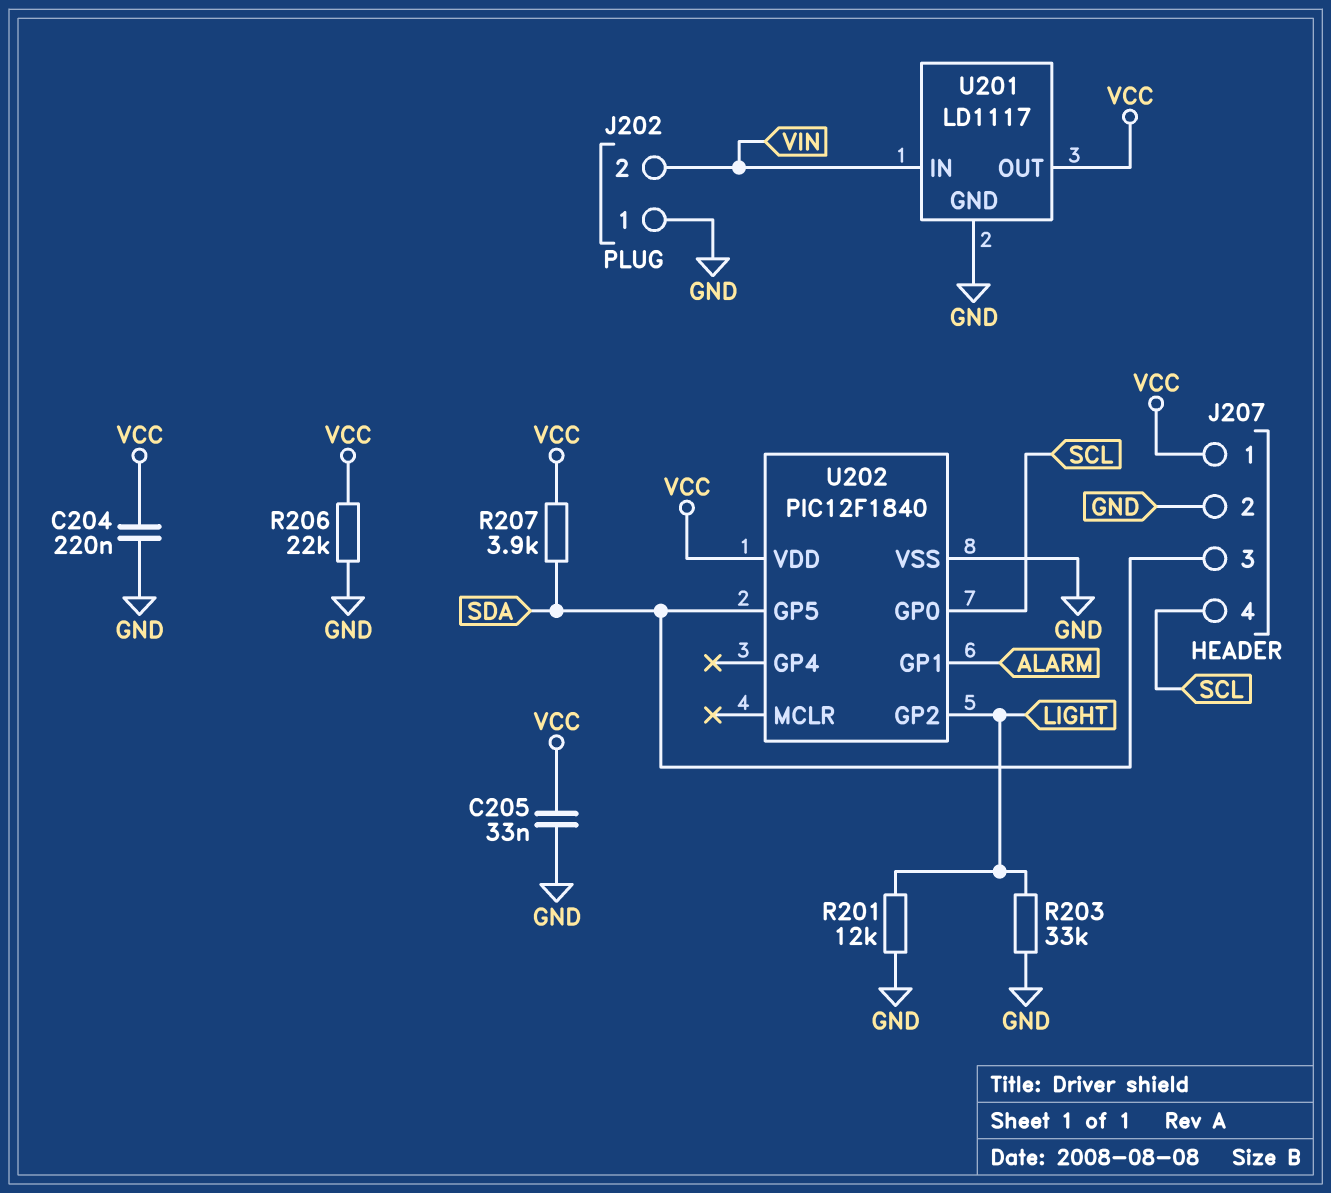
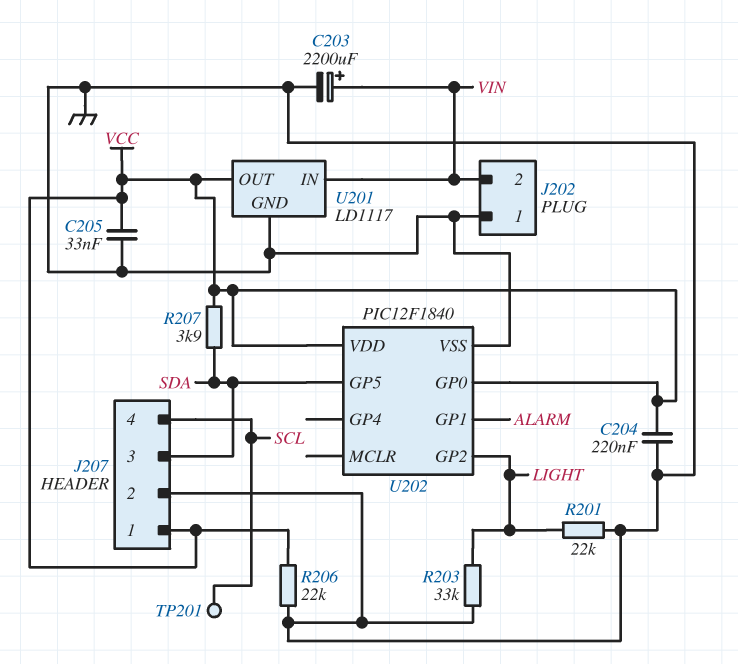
C203: none -> 2200uF (plus VIN, minus GND)
R201: 12k (GND, LIGHT) -> 22k (GND, LIGHT)
TP201: none -> test point (SCL)
U202 pin GP0: SCL -> VCC

